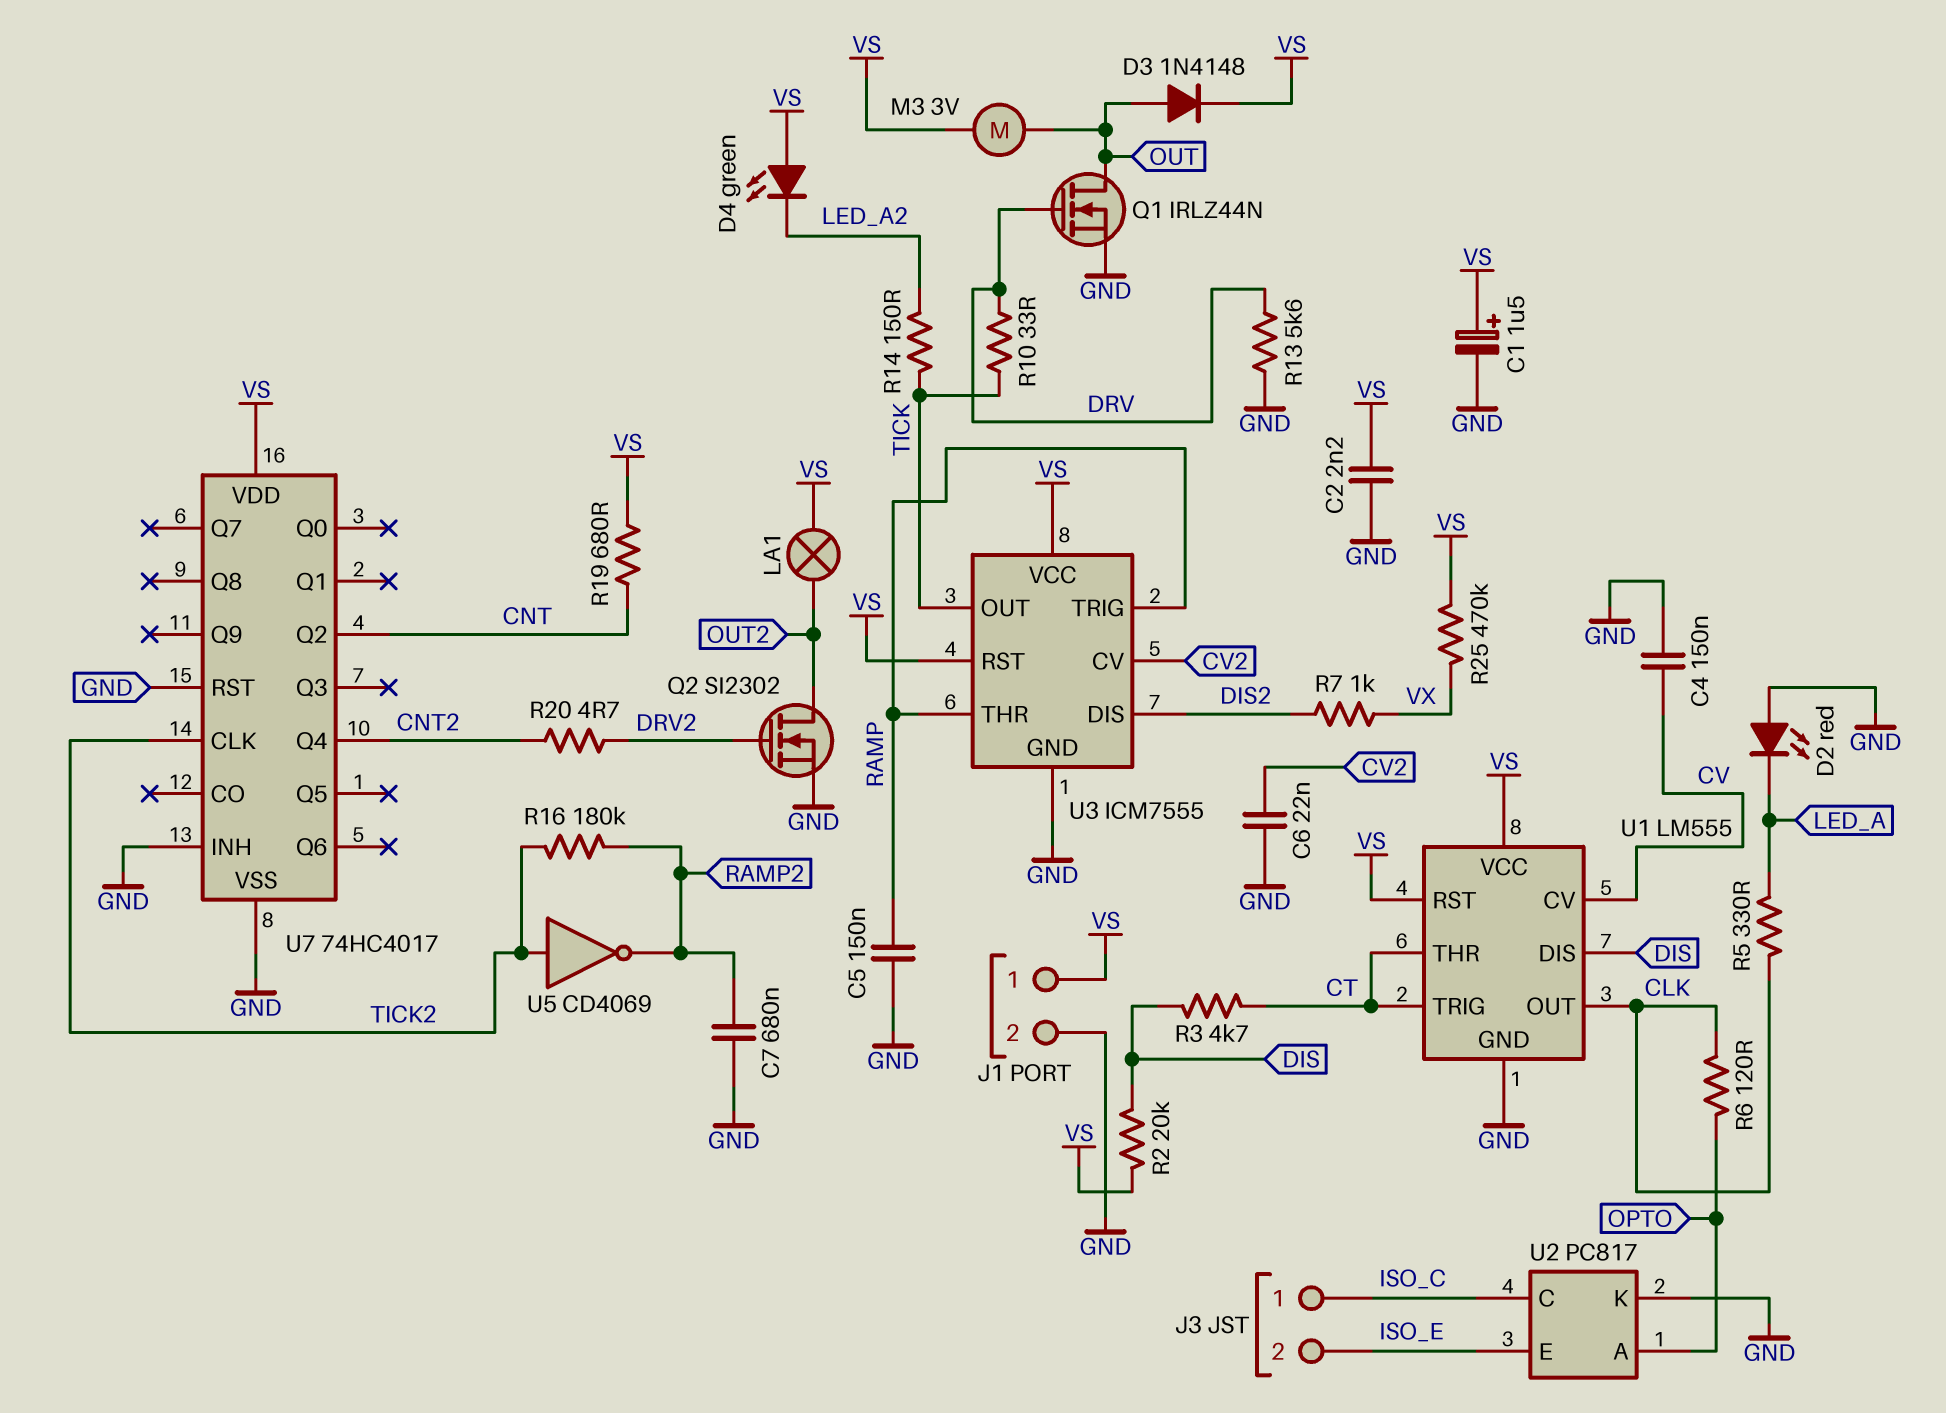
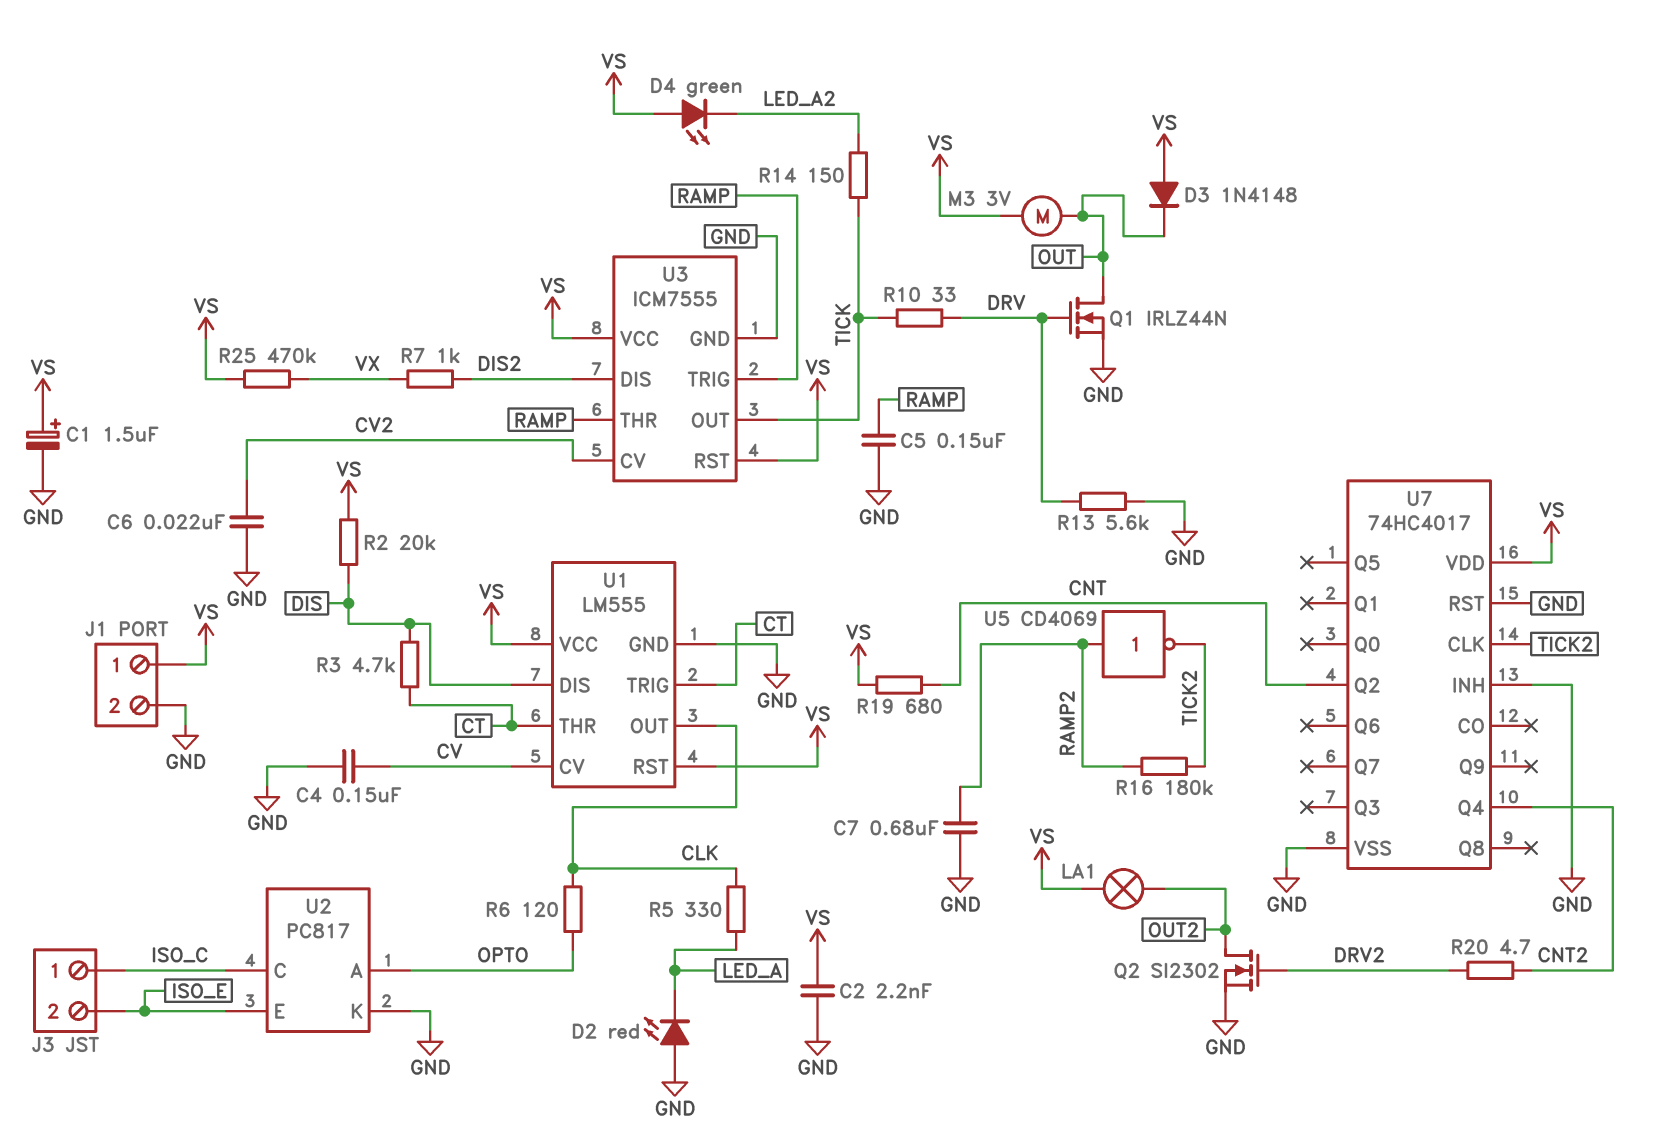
D3: diode 1N4148 (A OUT, K VS) -> diode 1N4148 (A VS, K OUT)
U5: NOT CD4069 (in TICK2, out RAMP2) -> NOT CD4069 (in RAMP2, out TICK2)

